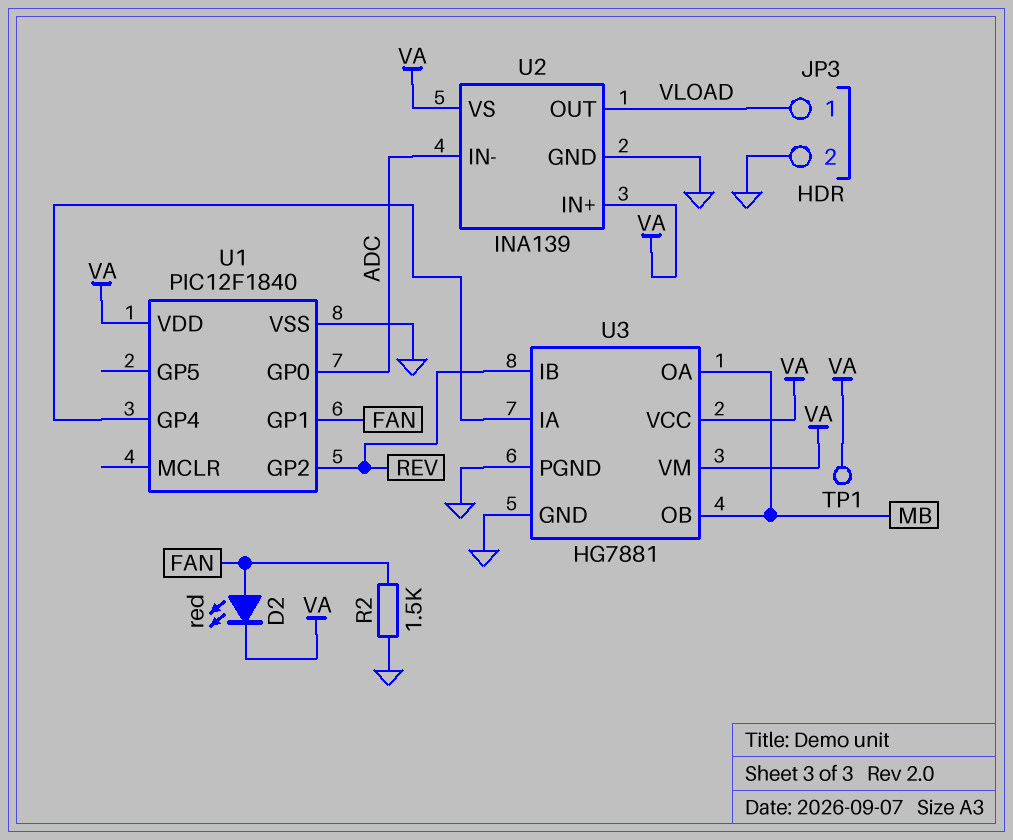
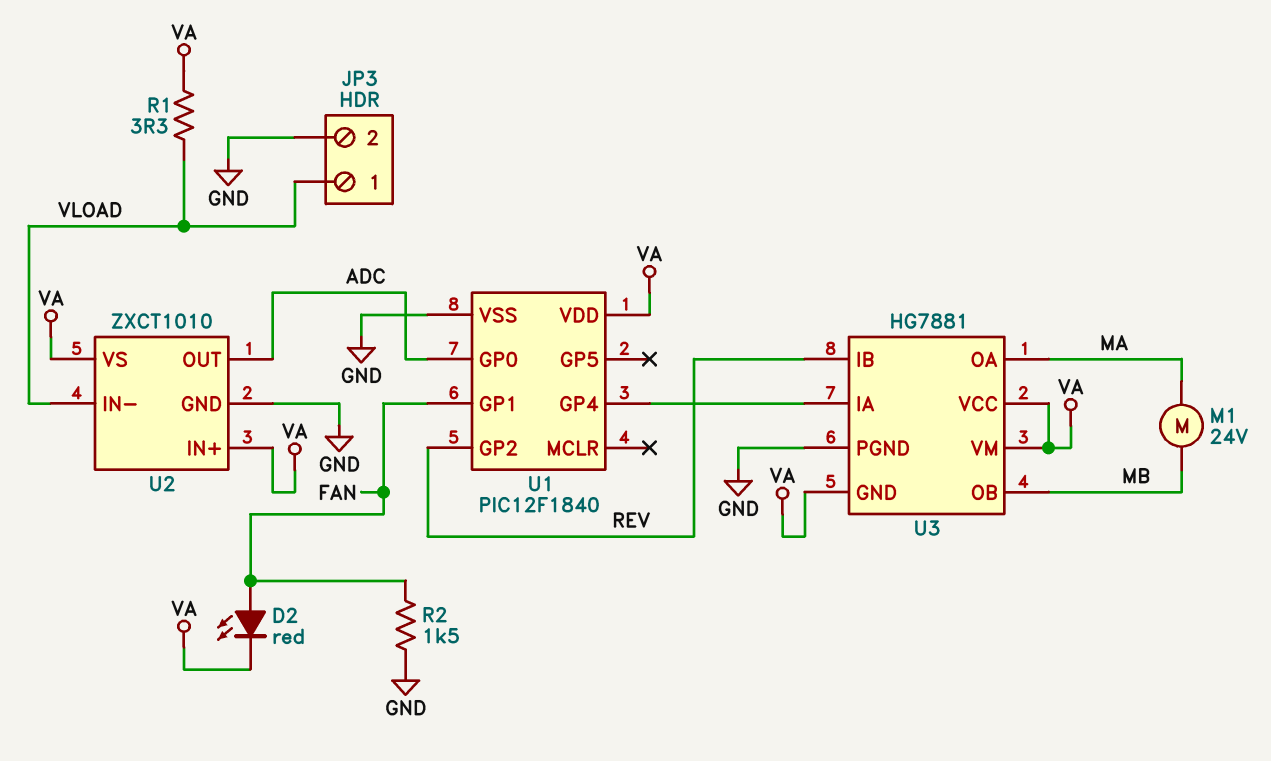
M1: none -> motor 24V (MA, MB)
R1: none -> 3.3 (VA, VLOAD)
TP1: test point (VA) -> none
U2: INA139 -> ZXCT1010
U2 pin IN-: ADC -> VLOAD
U2 pin OUT: VLOAD -> ADC
U3 pin GND: GND -> VA
U3 pin OA: MB -> MA

